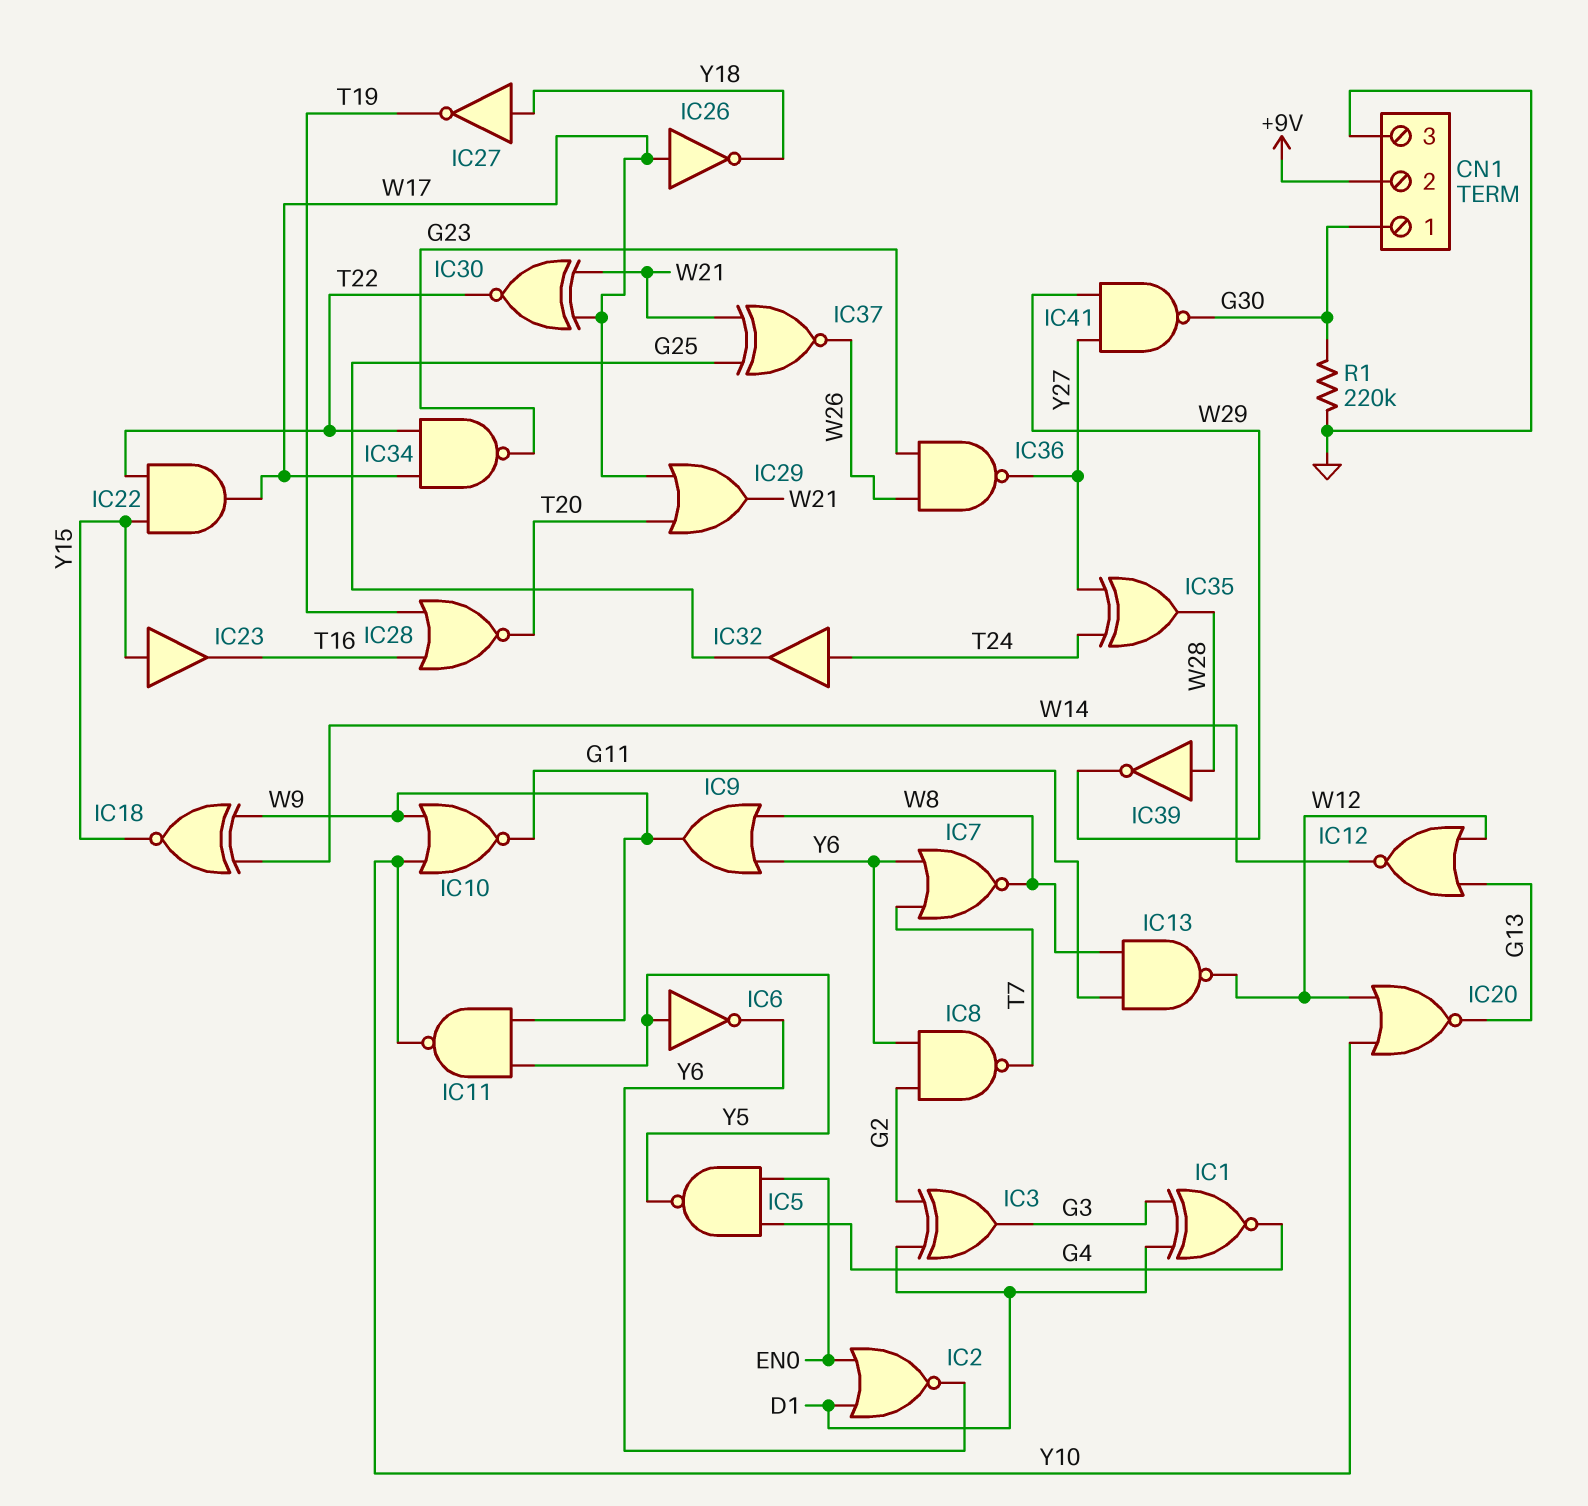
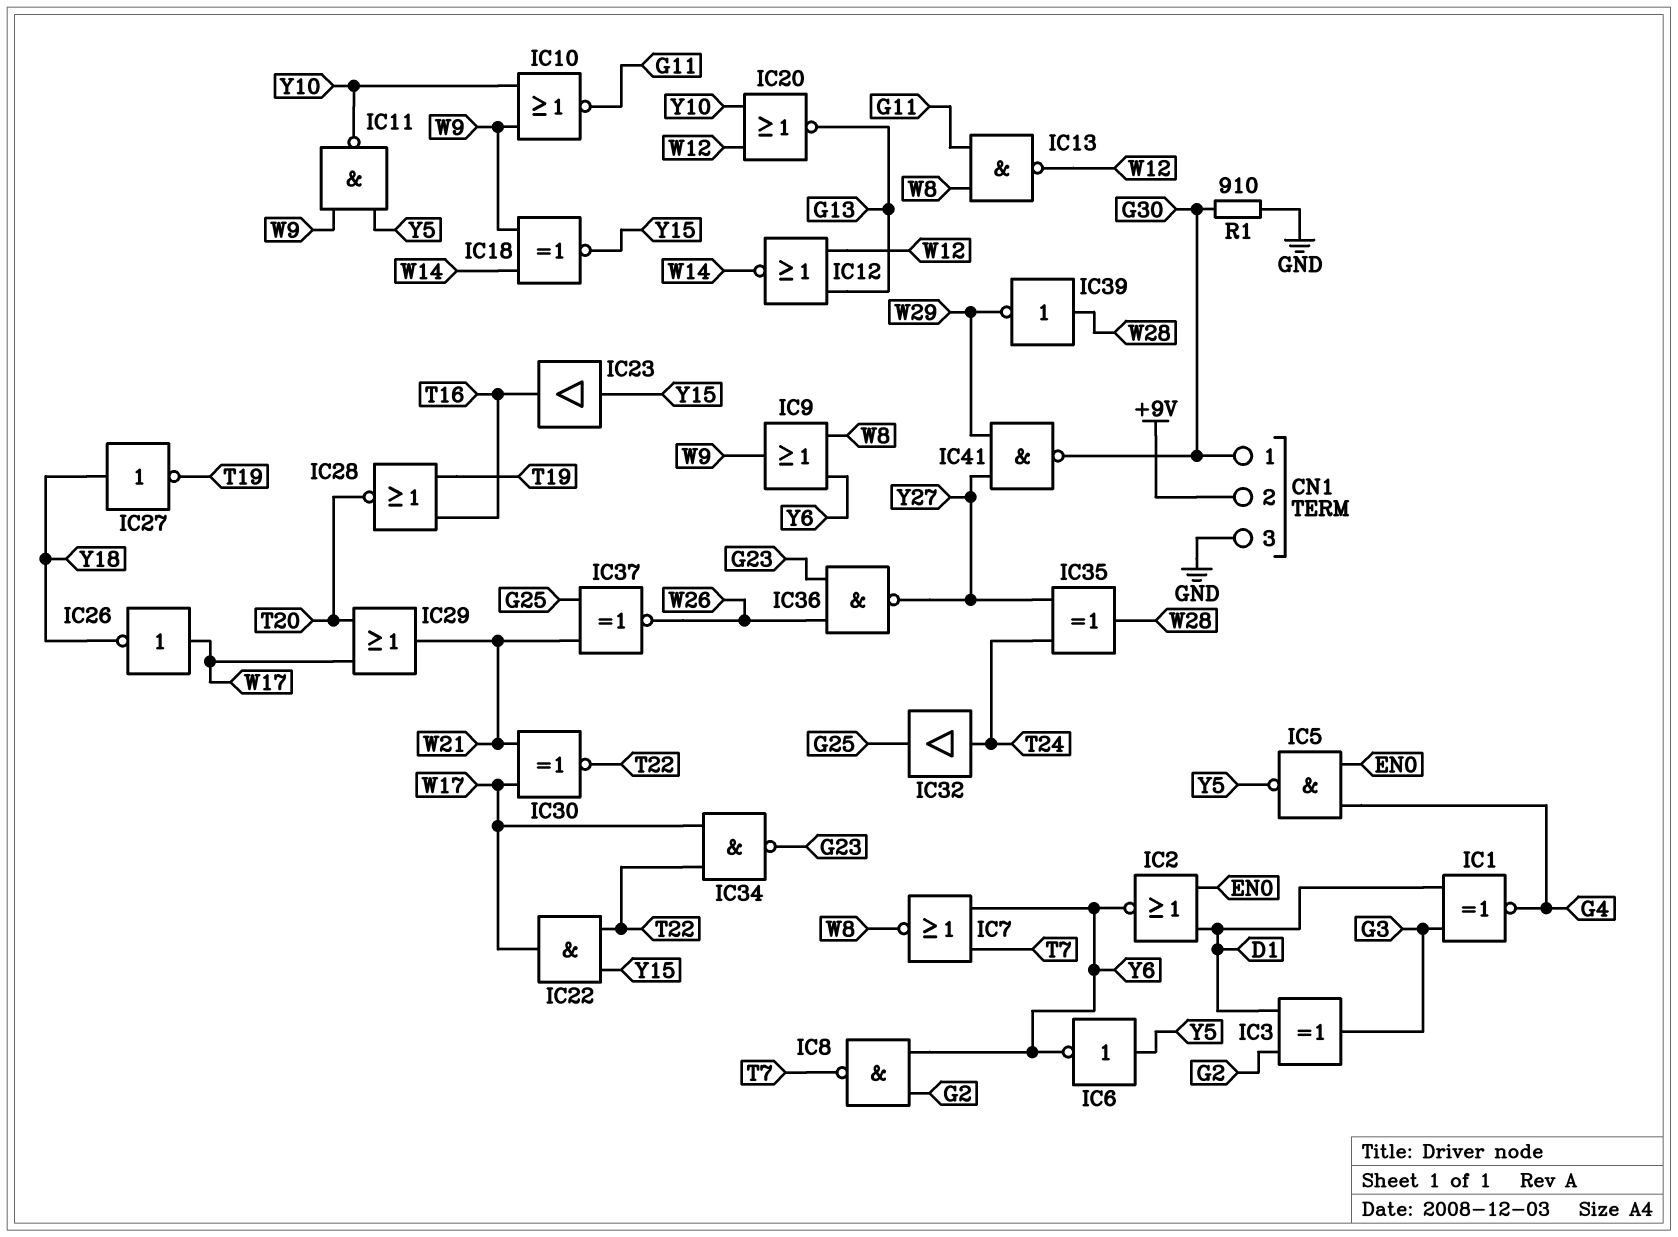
R1: 220k (G30, GND) -> 910 (G30, GND)

